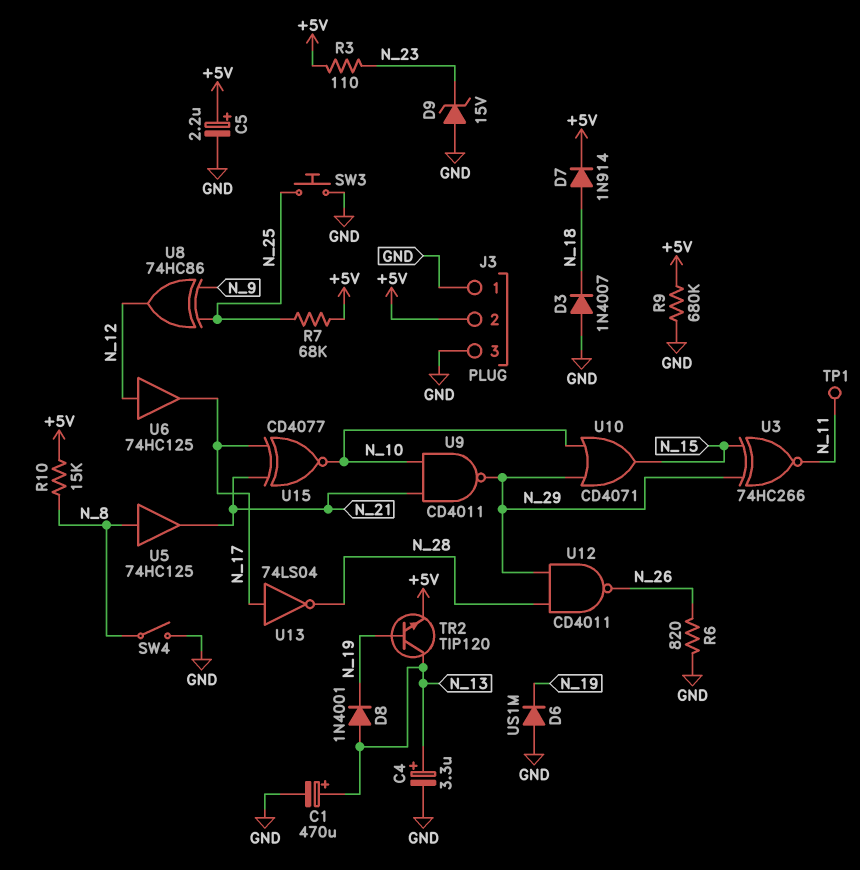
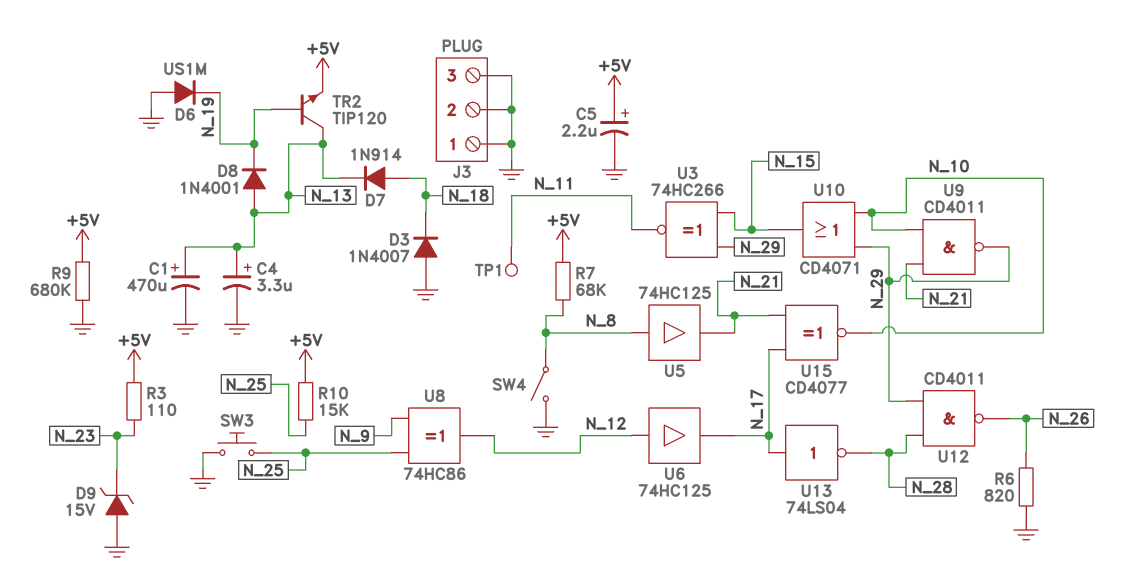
D7: diode 1N914 (A N_18, K +5V) -> diode 1N914 (A N_18, K N_13)
J3 pin 2: +5V -> GND
R7: 68k (+5V, N_25) -> 68k (+5V, N_8)
R10: 15k (+5V, N_8) -> 15k (+5V, N_25)

